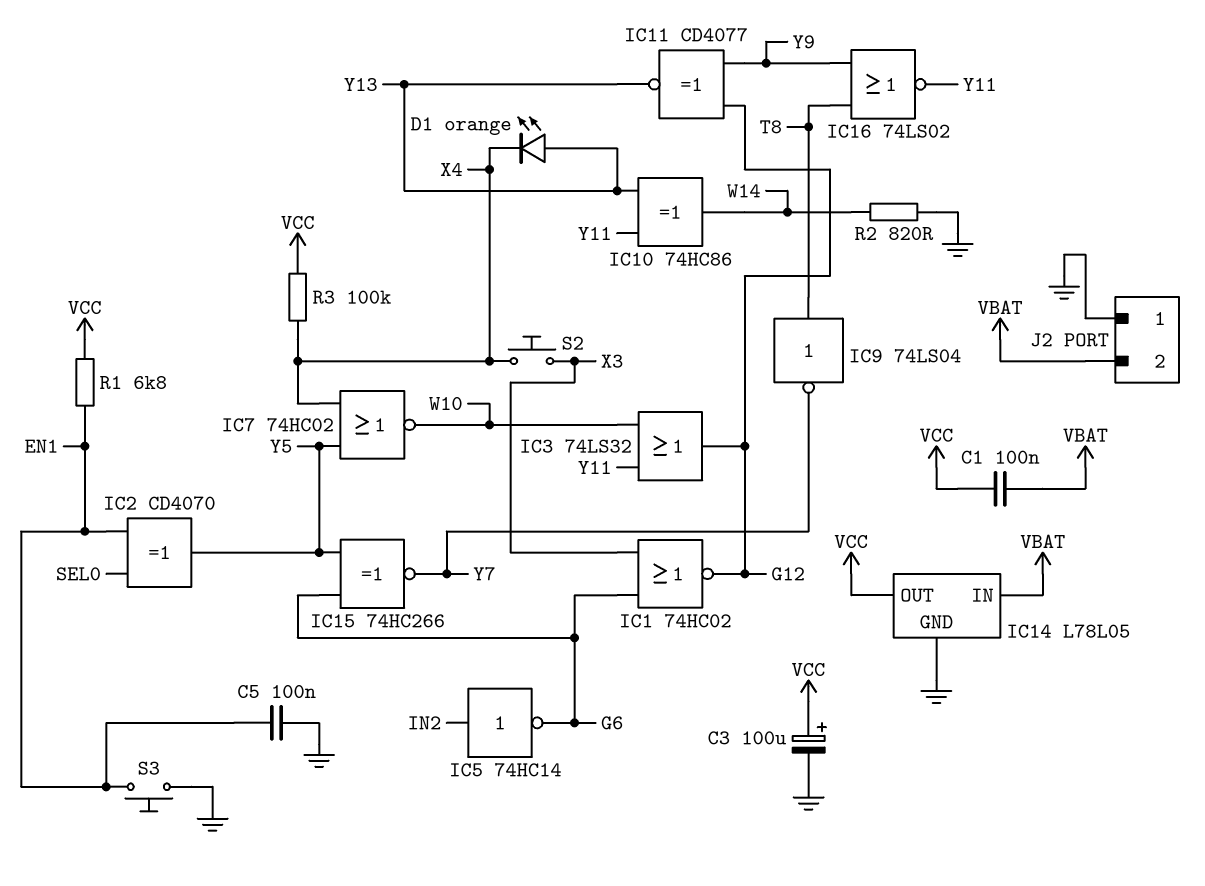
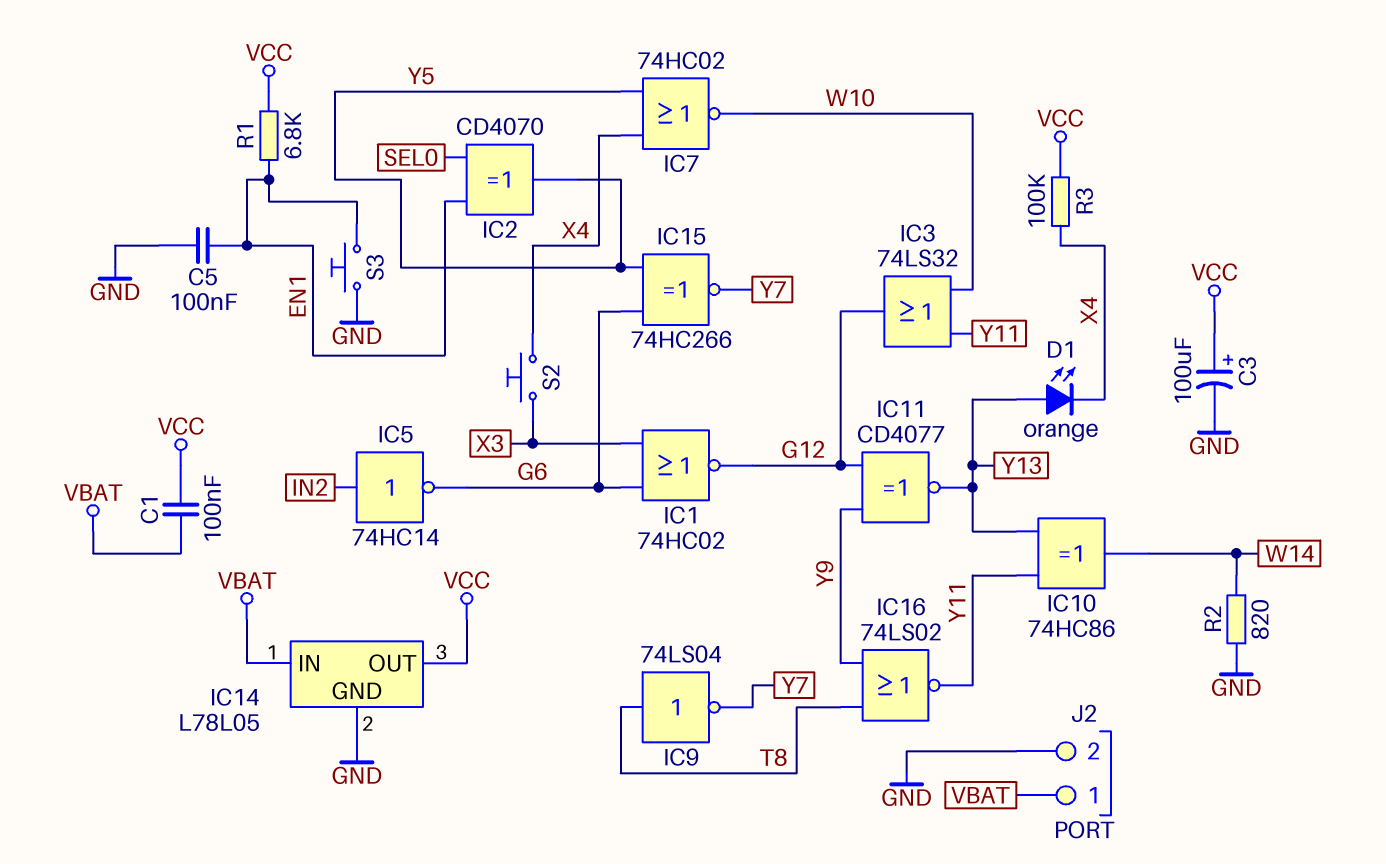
J2 pin 1: GND -> VBAT
J2 pin 2: VBAT -> GND

